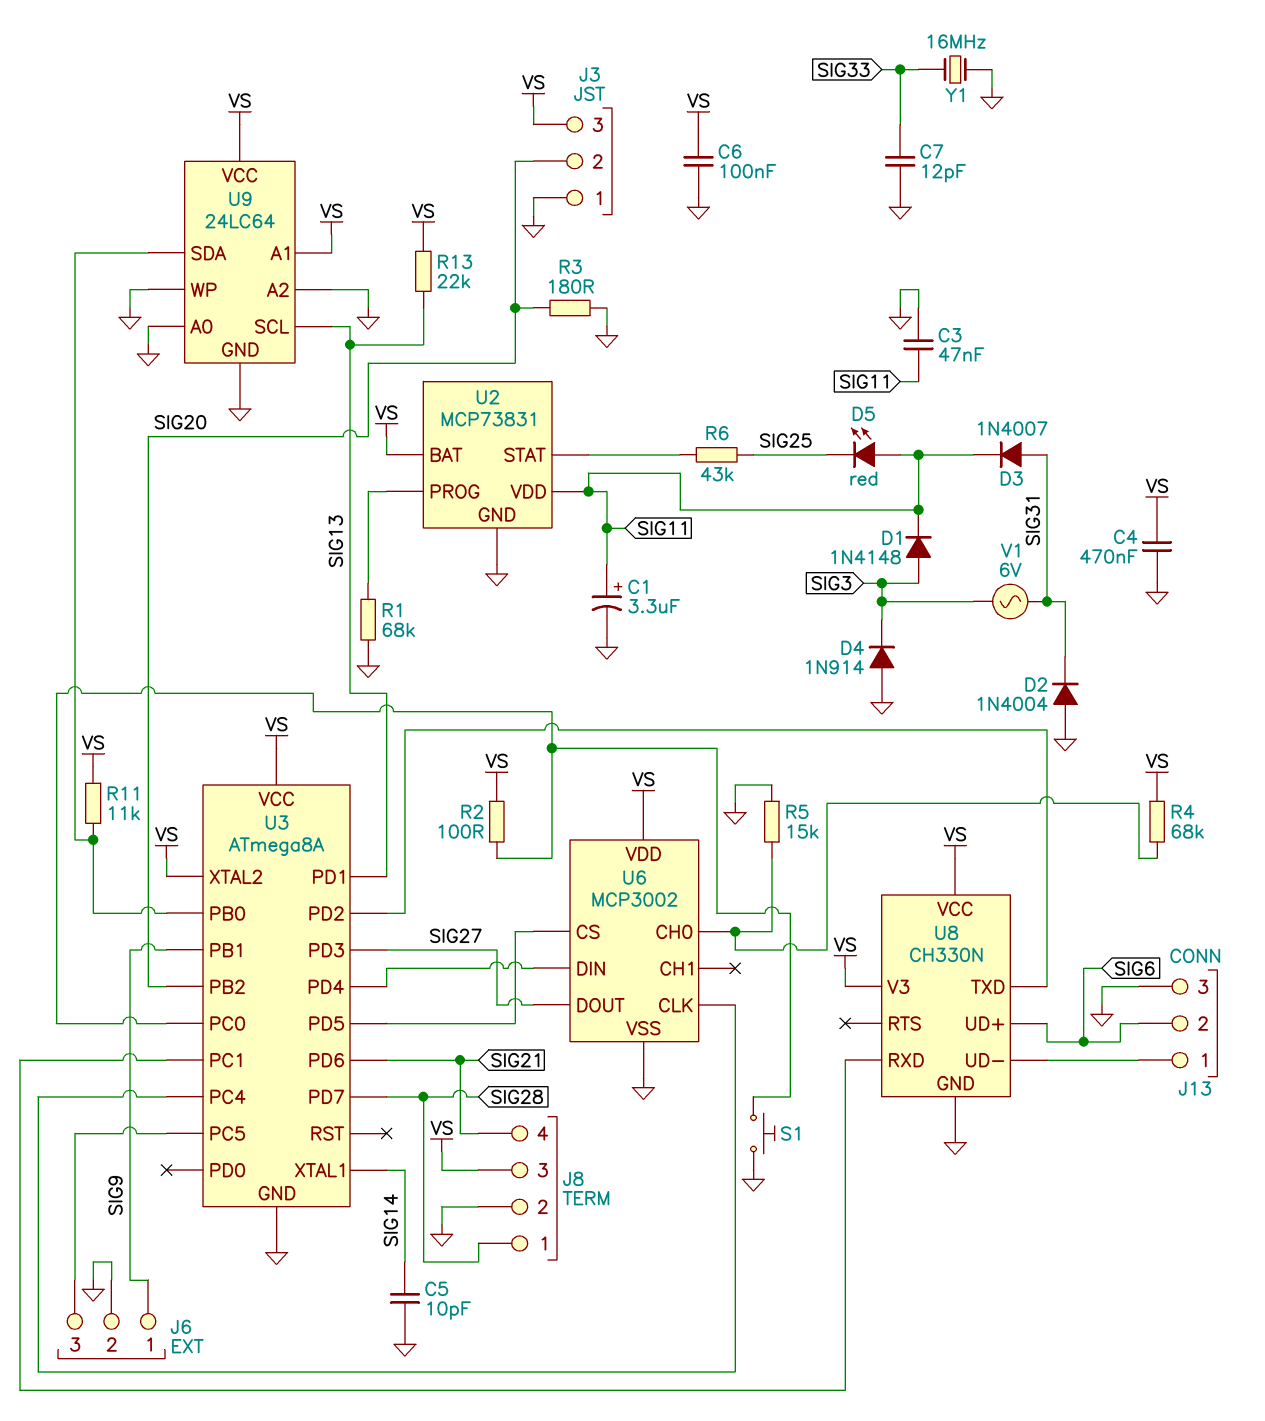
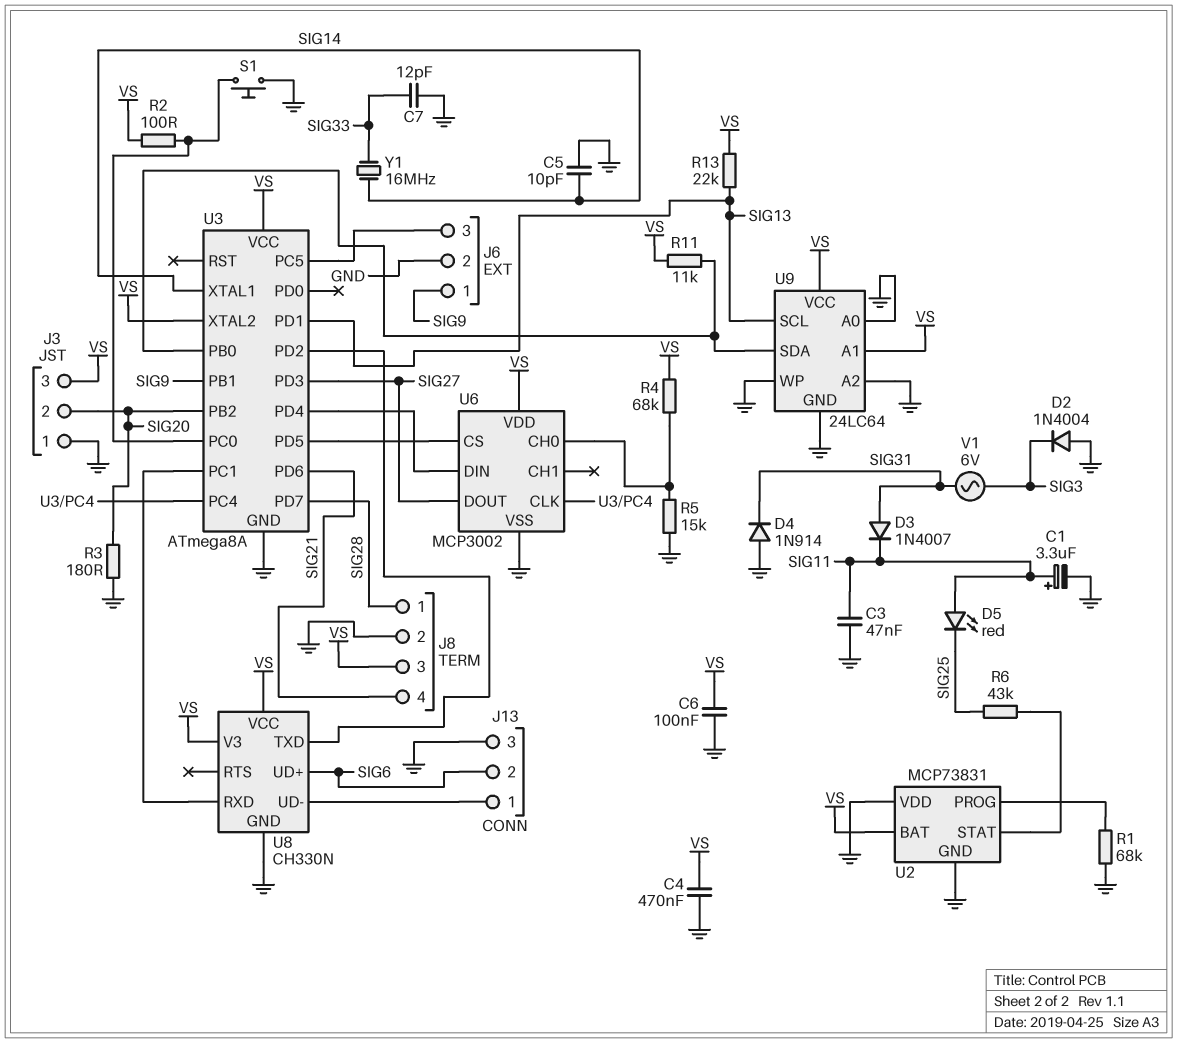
D1: diode 1N4148 (A SIG3, K SIG11) -> none
D2: diode 1N4004 (A GND, K SIG31) -> diode 1N4004 (A GND, K SIG3)
D4: diode 1N914 (A GND, K SIG3) -> diode 1N914 (A GND, K SIG31)
U2 pin VDD: SIG11 -> GND
Y1: 16MHz (GND, SIG33) -> 16MHz (SIG14, SIG33)

